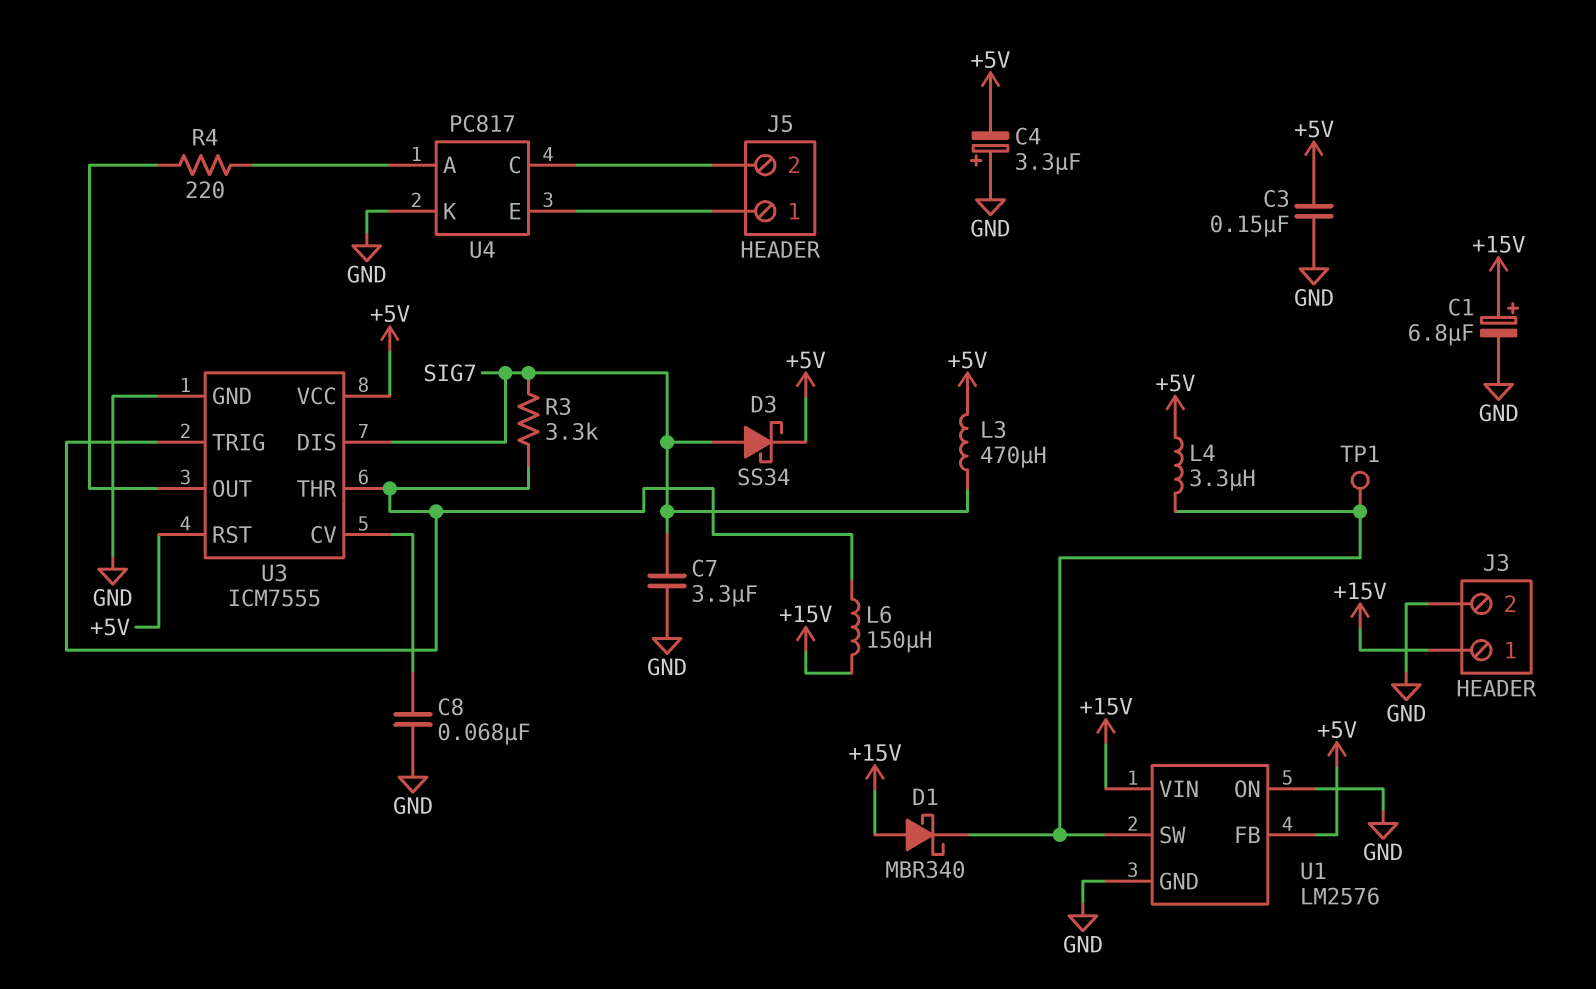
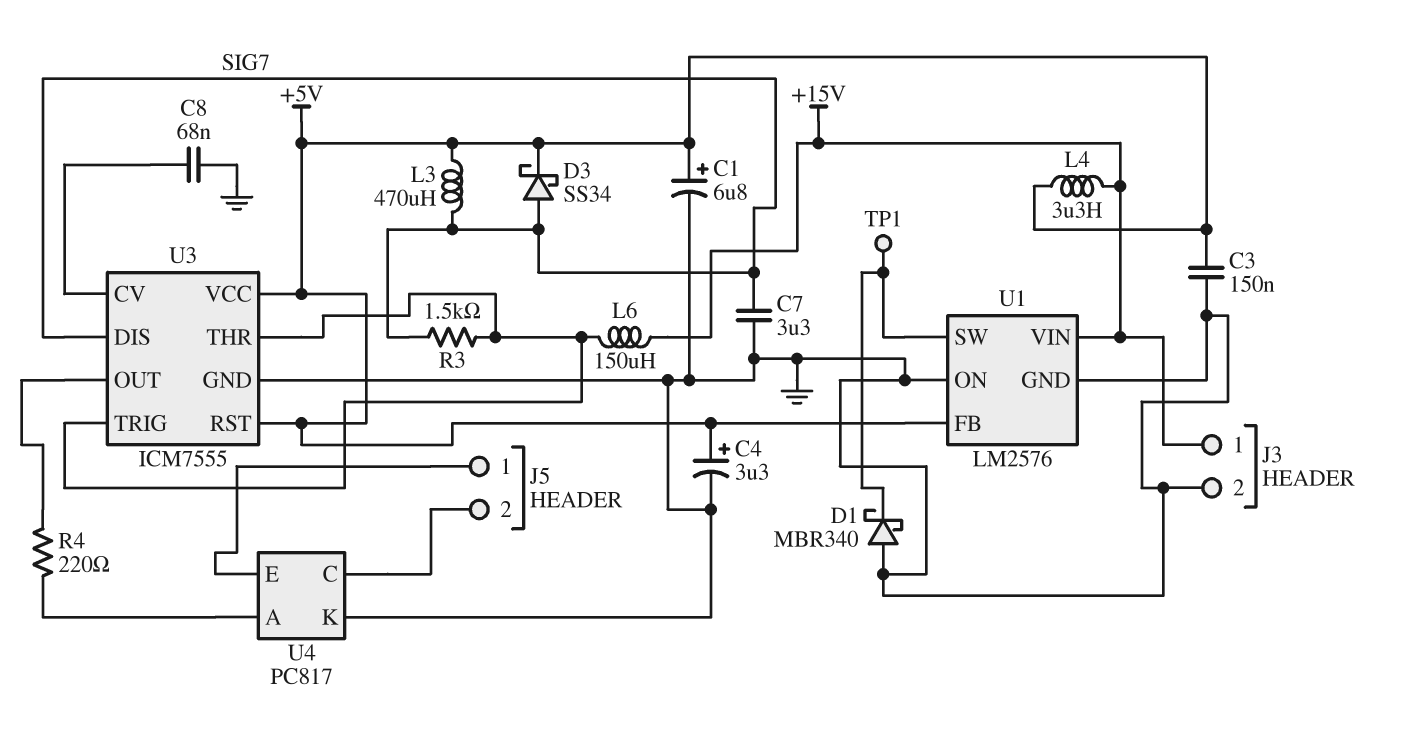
C1: 6.8uF (plus +15V, minus GND) -> 6.8uF (plus +5V, minus GND)
C4: 3.3uF (plus GND, minus +5V) -> 3.3uF (plus +5V, minus GND)
D1: schottky MBR340 (A +15V, K U1/SW) -> schottky MBR340 (A GND, K U1/SW)
L4: 3.3uH (+5V, U1/SW) -> 3.3uH (+5V, +15V)
R3: 3.3k (SIG7, U3/THR) -> 1.5k (SIG7, U3/THR)

